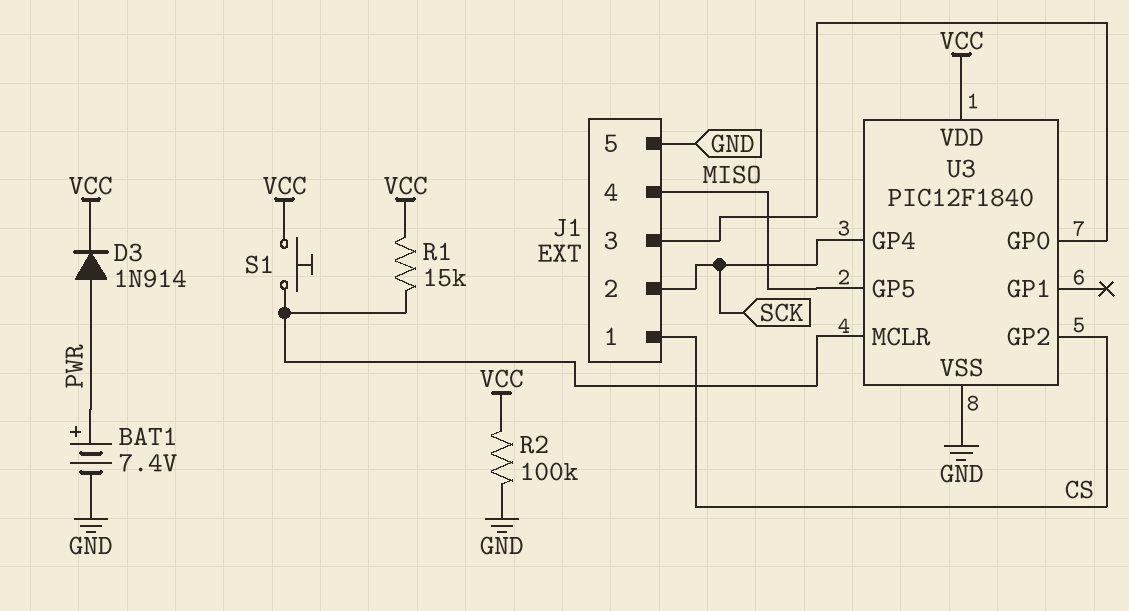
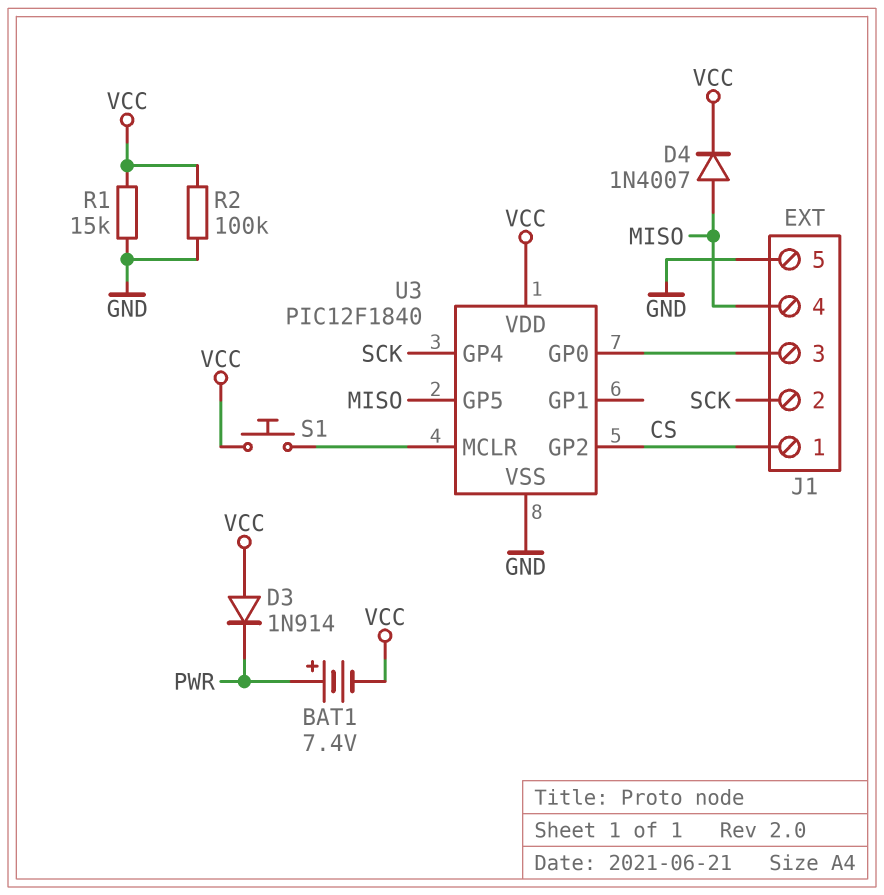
BAT1: 7.4V (plus PWR, minus GND) -> 7.4V (plus PWR, minus VCC)
D3: diode 1N914 (A PWR, K VCC) -> diode 1N914 (A VCC, K PWR)
D4: none -> diode 1N4007 (A MISO, K VCC)
R1: 15k (U3/MCLR, VCC) -> 15k (GND, VCC)

